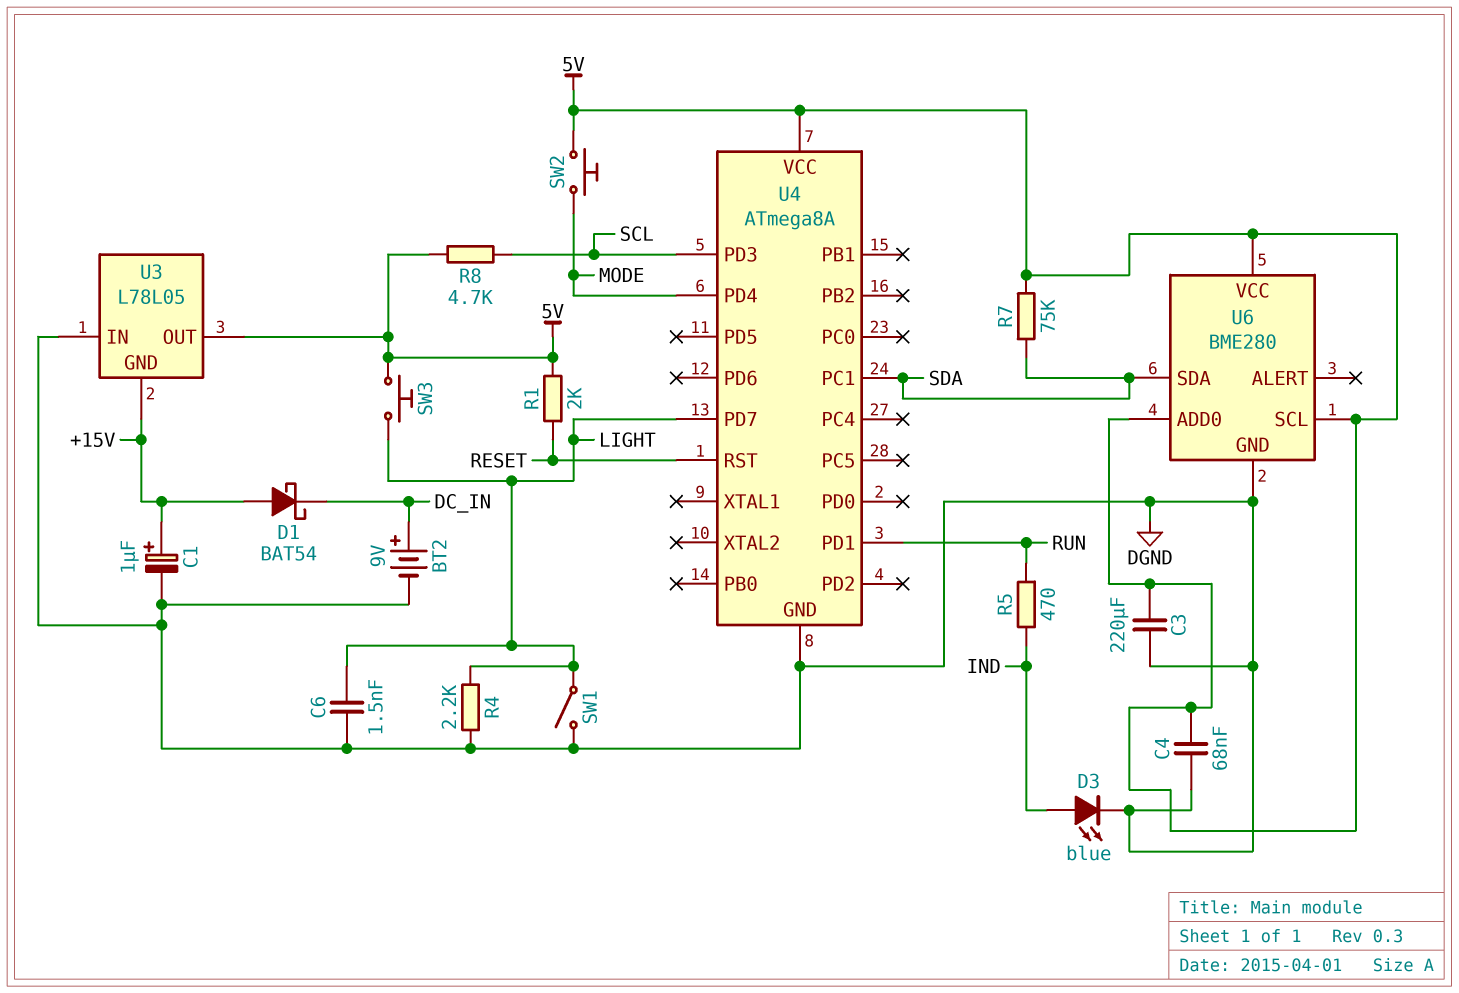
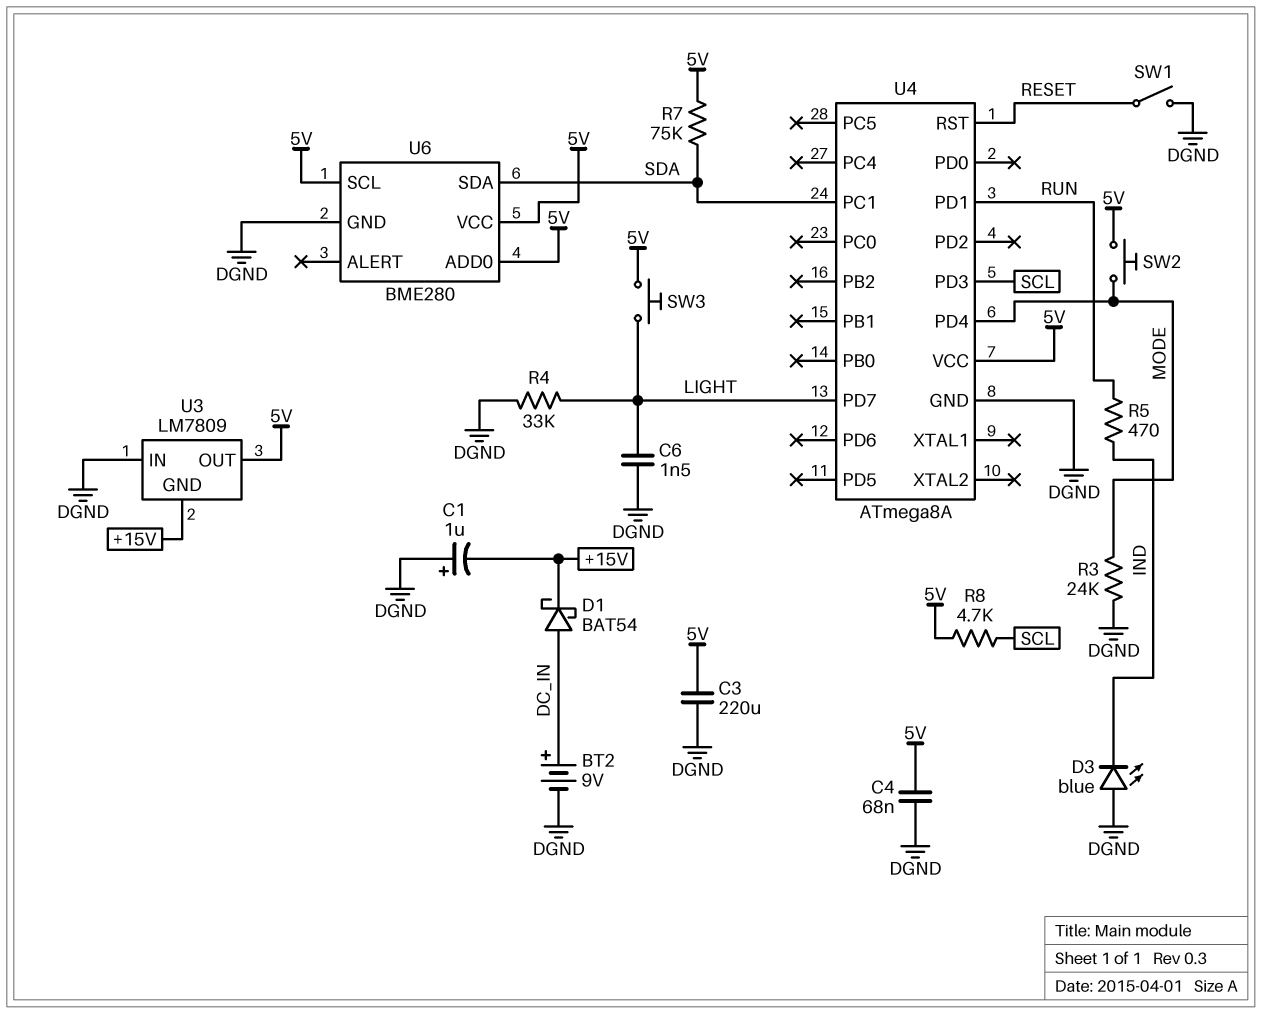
C1: 1uF (plus +15V, minus DGND) -> 1uF (plus DGND, minus +15V)
D1: schottky BAT54 (A +15V, K DC_IN) -> schottky BAT54 (A DC_IN, K +15V)
D3: LED blue (A IND, K DGND) -> LED blue (A DGND, K IND)
R1: 2k (5V, RESET) -> none
R3: none -> 24k (DGND, MODE)
R4: 2.2k (DGND, LIGHT) -> 33k (DGND, LIGHT)
SW1: switch (DGND, LIGHT) -> switch (DGND, RESET)
U3: L78L05 -> LM7809

